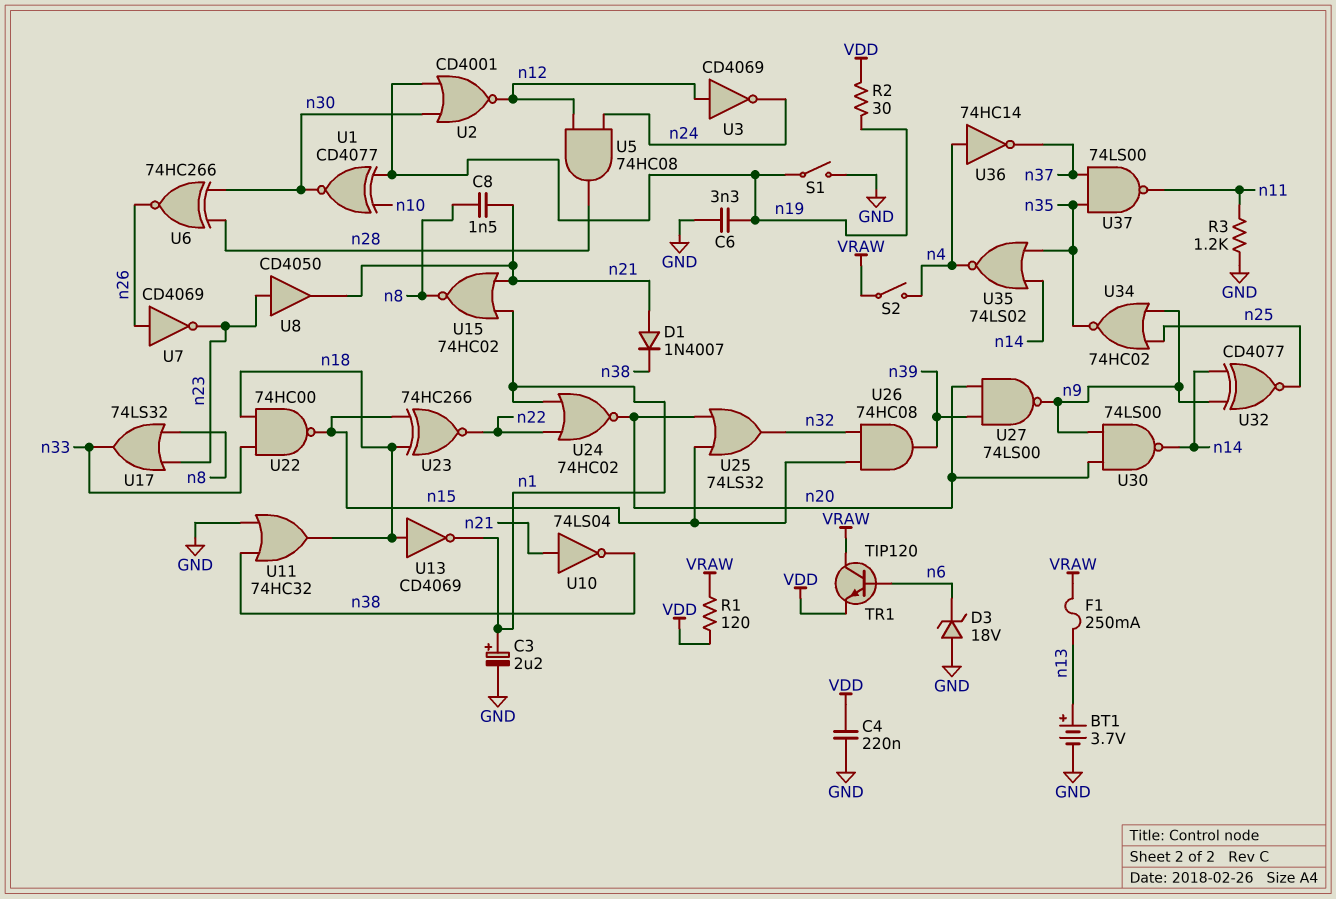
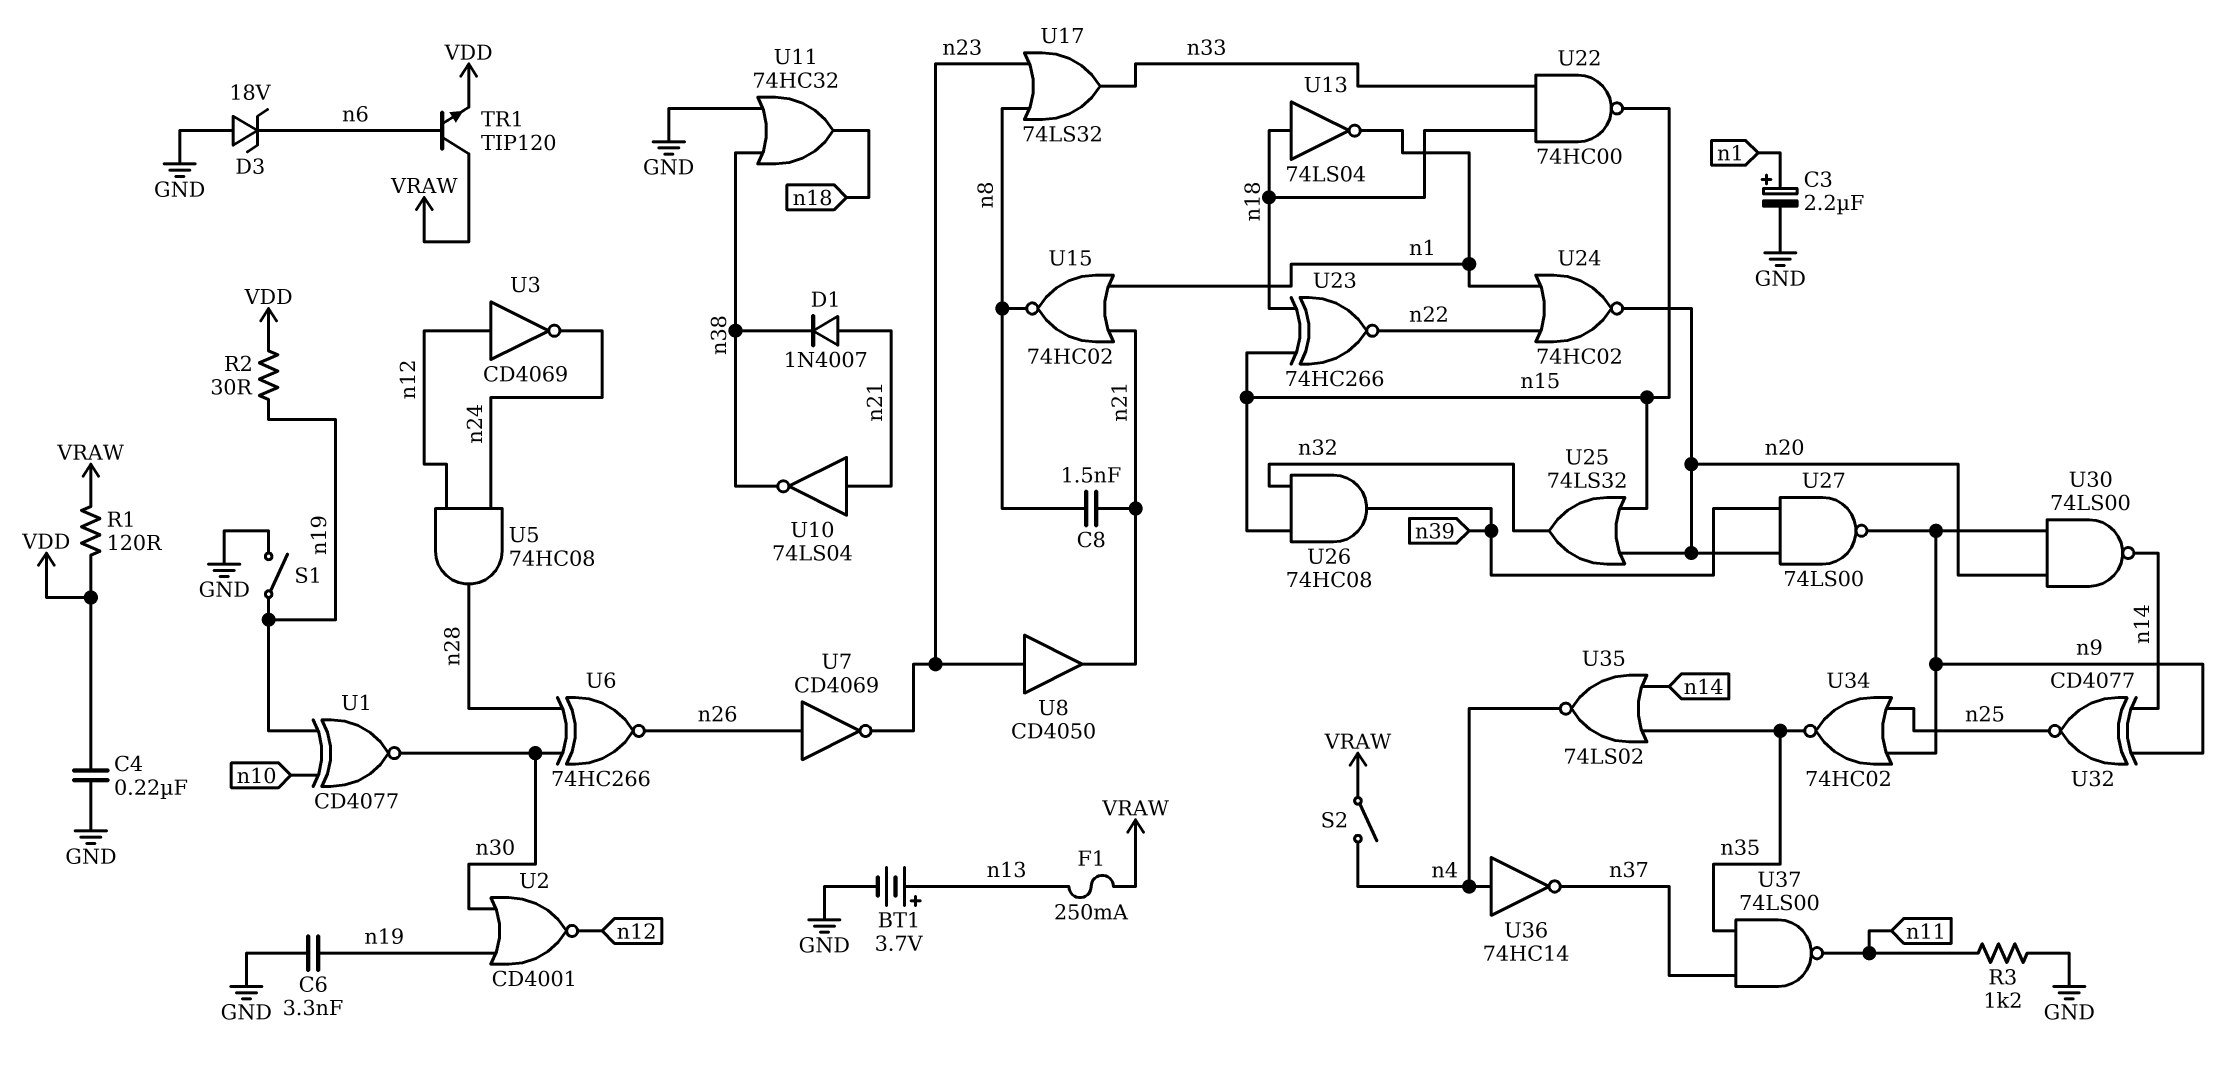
U13: NOT CD4069 (in n18, out n1) -> NOT 74LS04 (in n18, out n1)

